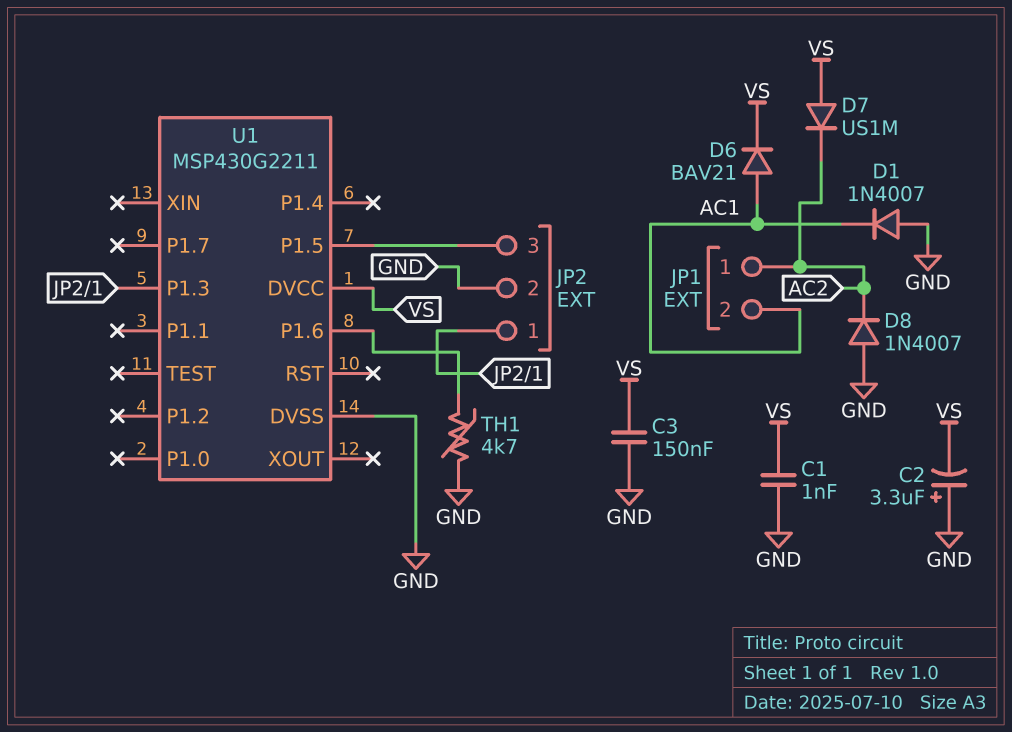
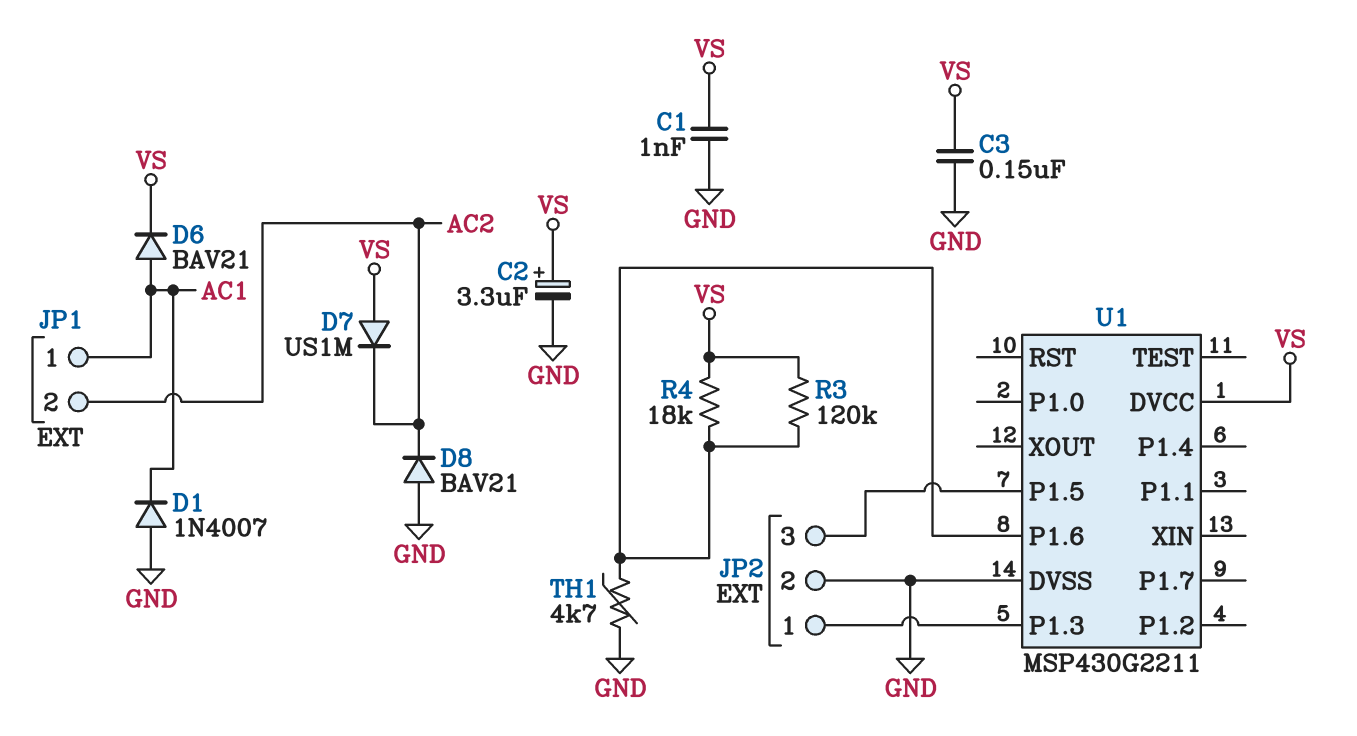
C2: 3.3uF (plus GND, minus VS) -> 3.3uF (plus VS, minus GND)
D8: diode 1N4007 (A GND, K AC2) -> diode BAV21 (A GND, K AC2)
JP1 pin 1: AC2 -> AC1
JP1 pin 2: AC1 -> AC2
R3: none -> 120k (U1/P1.6, VS)
R4: none -> 18k (U1/P1.6, VS)

